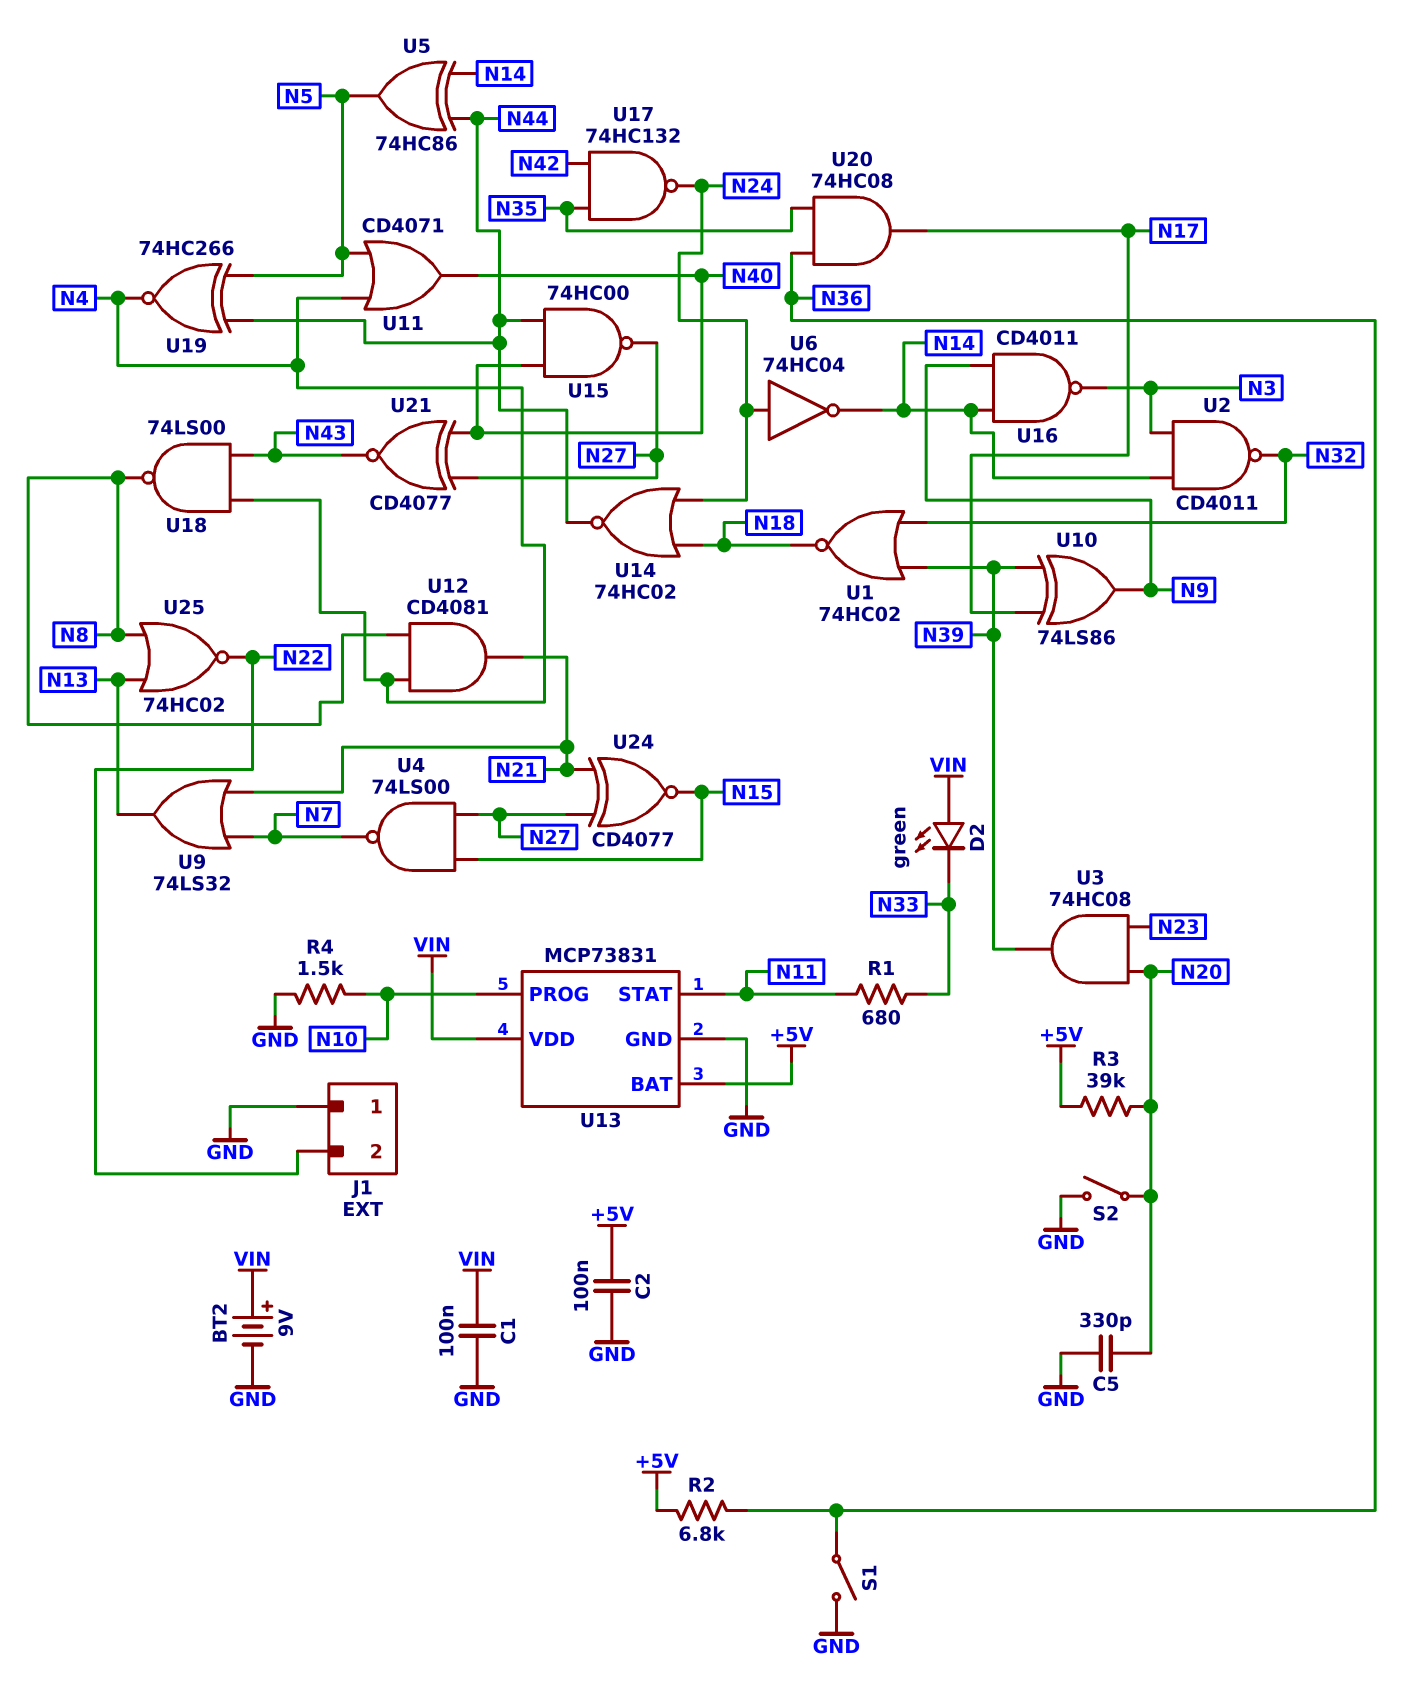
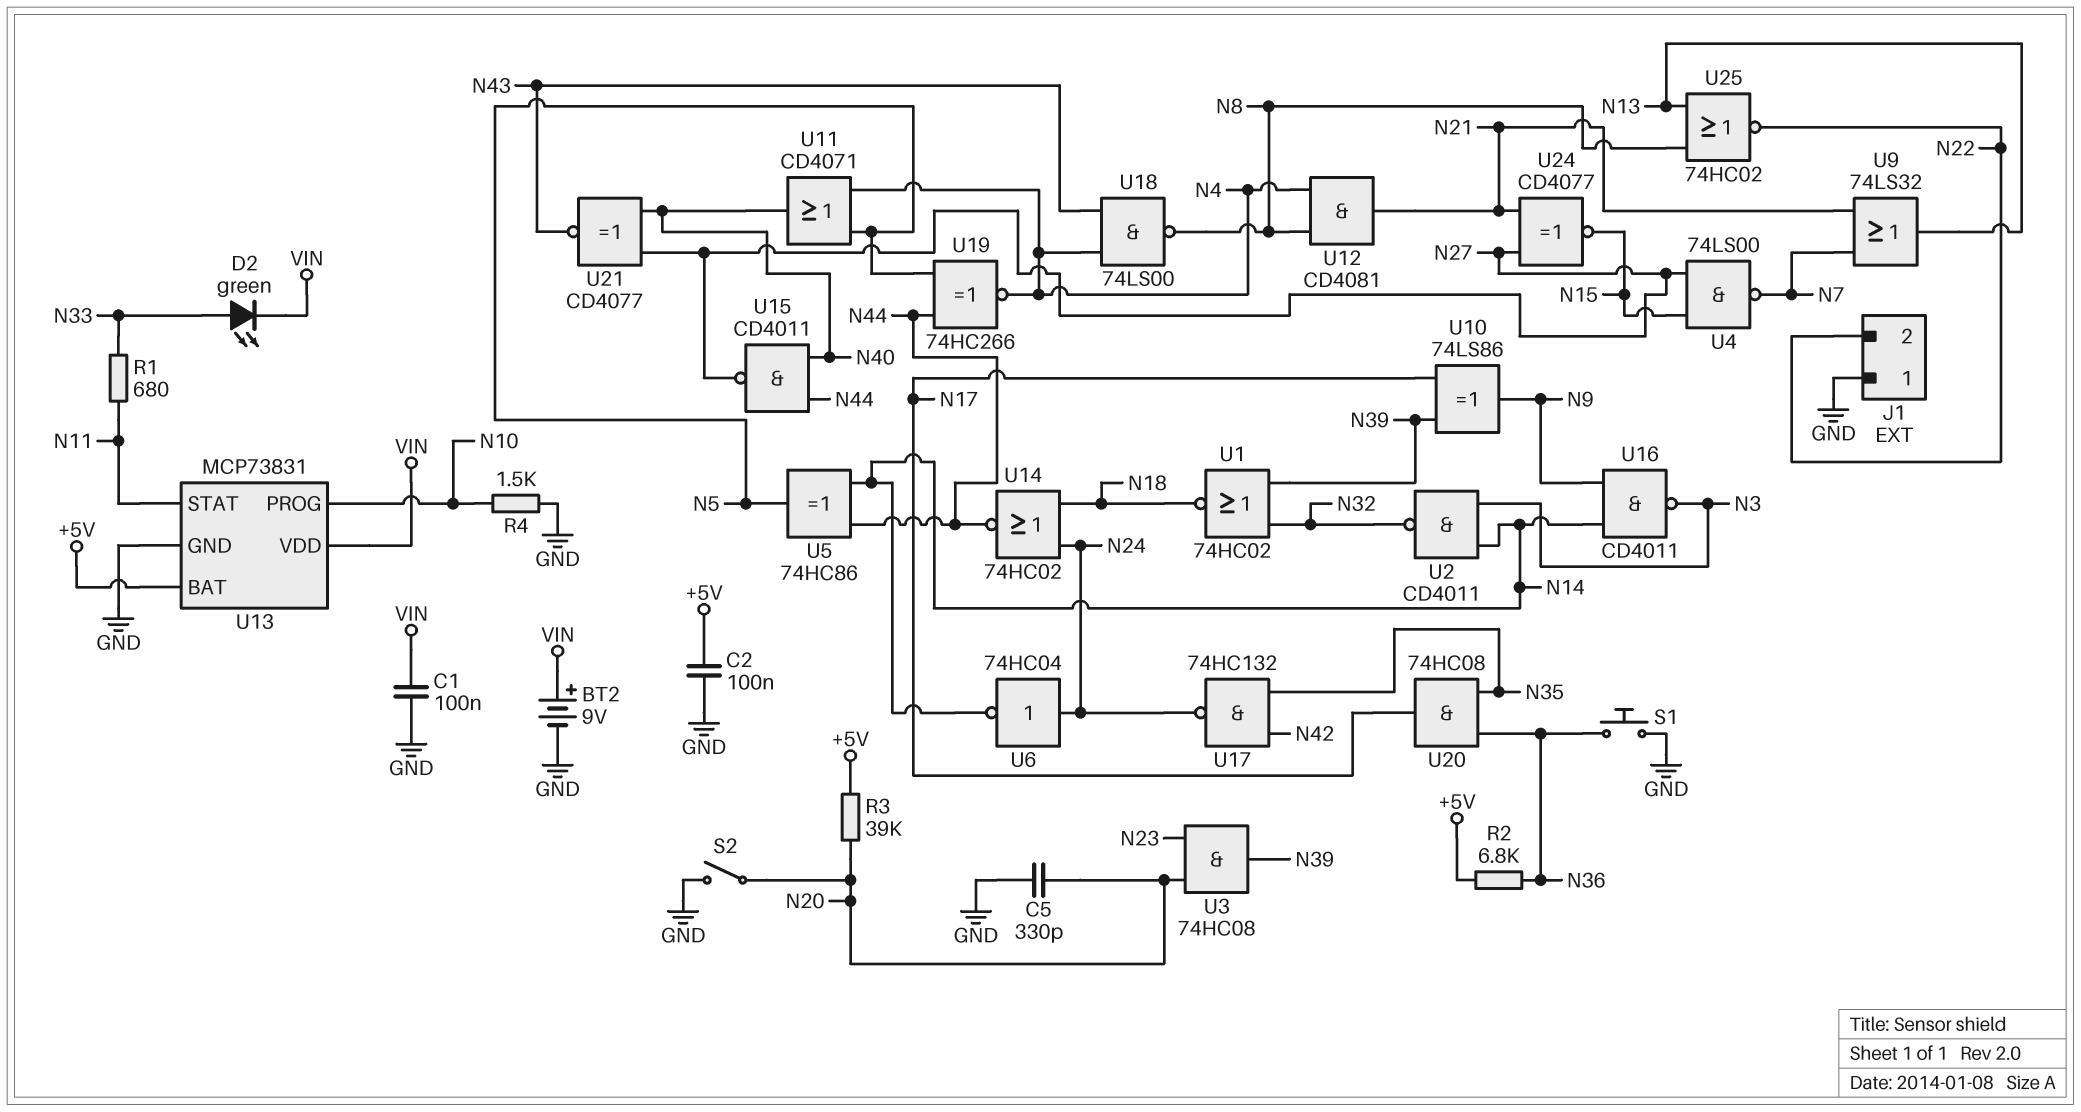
D2: LED green (A VIN, K N33) -> LED green (A N33, K VIN)
S1: switch (GND, N36) -> button (GND, N36)
U15: NAND 74HC00 (in N40, in N44, out N27) -> NAND CD4011 (in N40, in N44, out N27)

